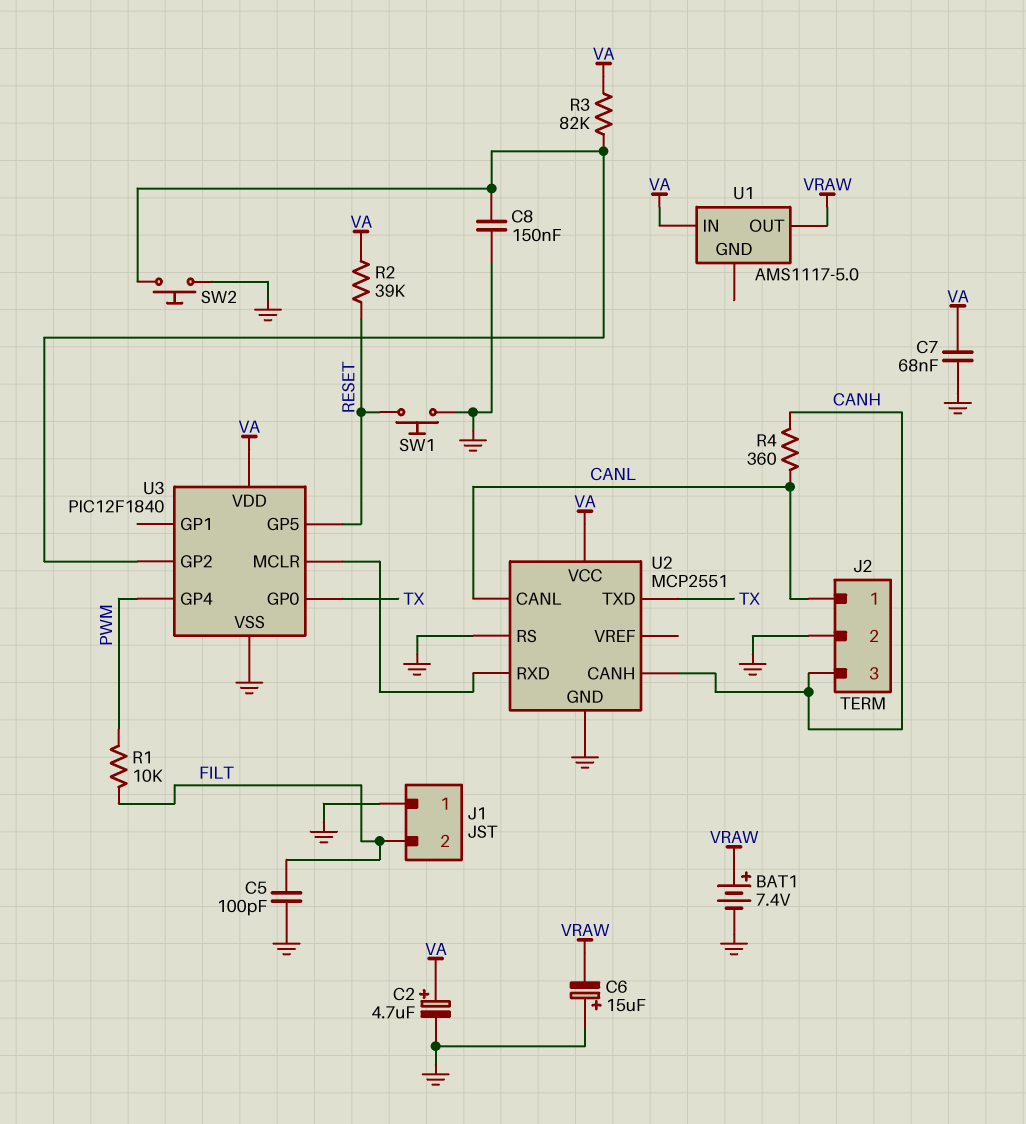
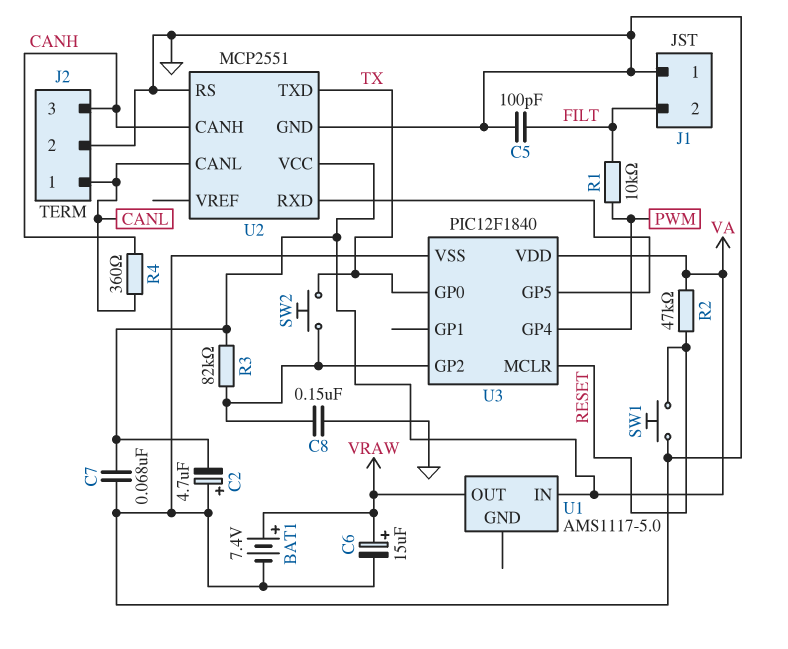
C2: 4.7uF (plus VA, minus GND) -> 4.7uF (plus GND, minus VA)
C6: 15uF (plus GND, minus VRAW) -> 15uF (plus VRAW, minus GND)
R2: 39k (RESET, VA) -> 47k (RESET, VA)
SW2: button (GND, U3/GP2) -> button (TX, U3/GP2)
U3 pin GP5: RESET -> U2/RXD
U3 pin MCLR: U2/RXD -> RESET

